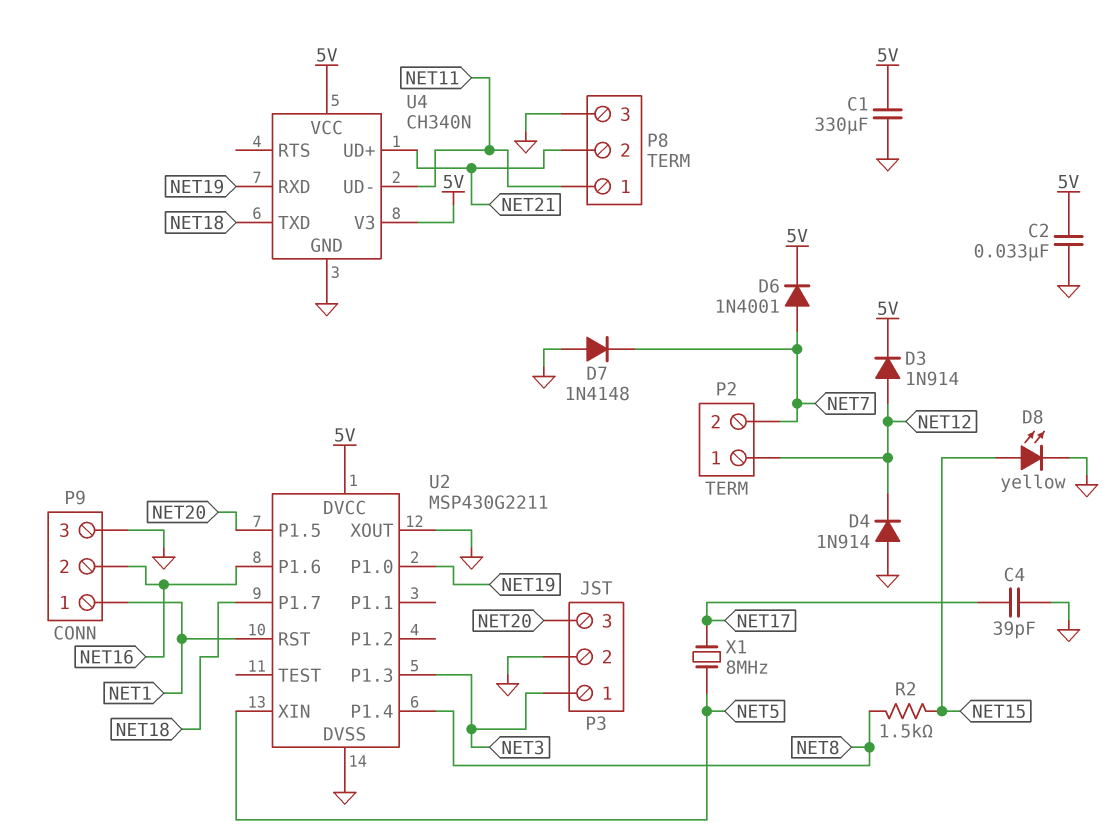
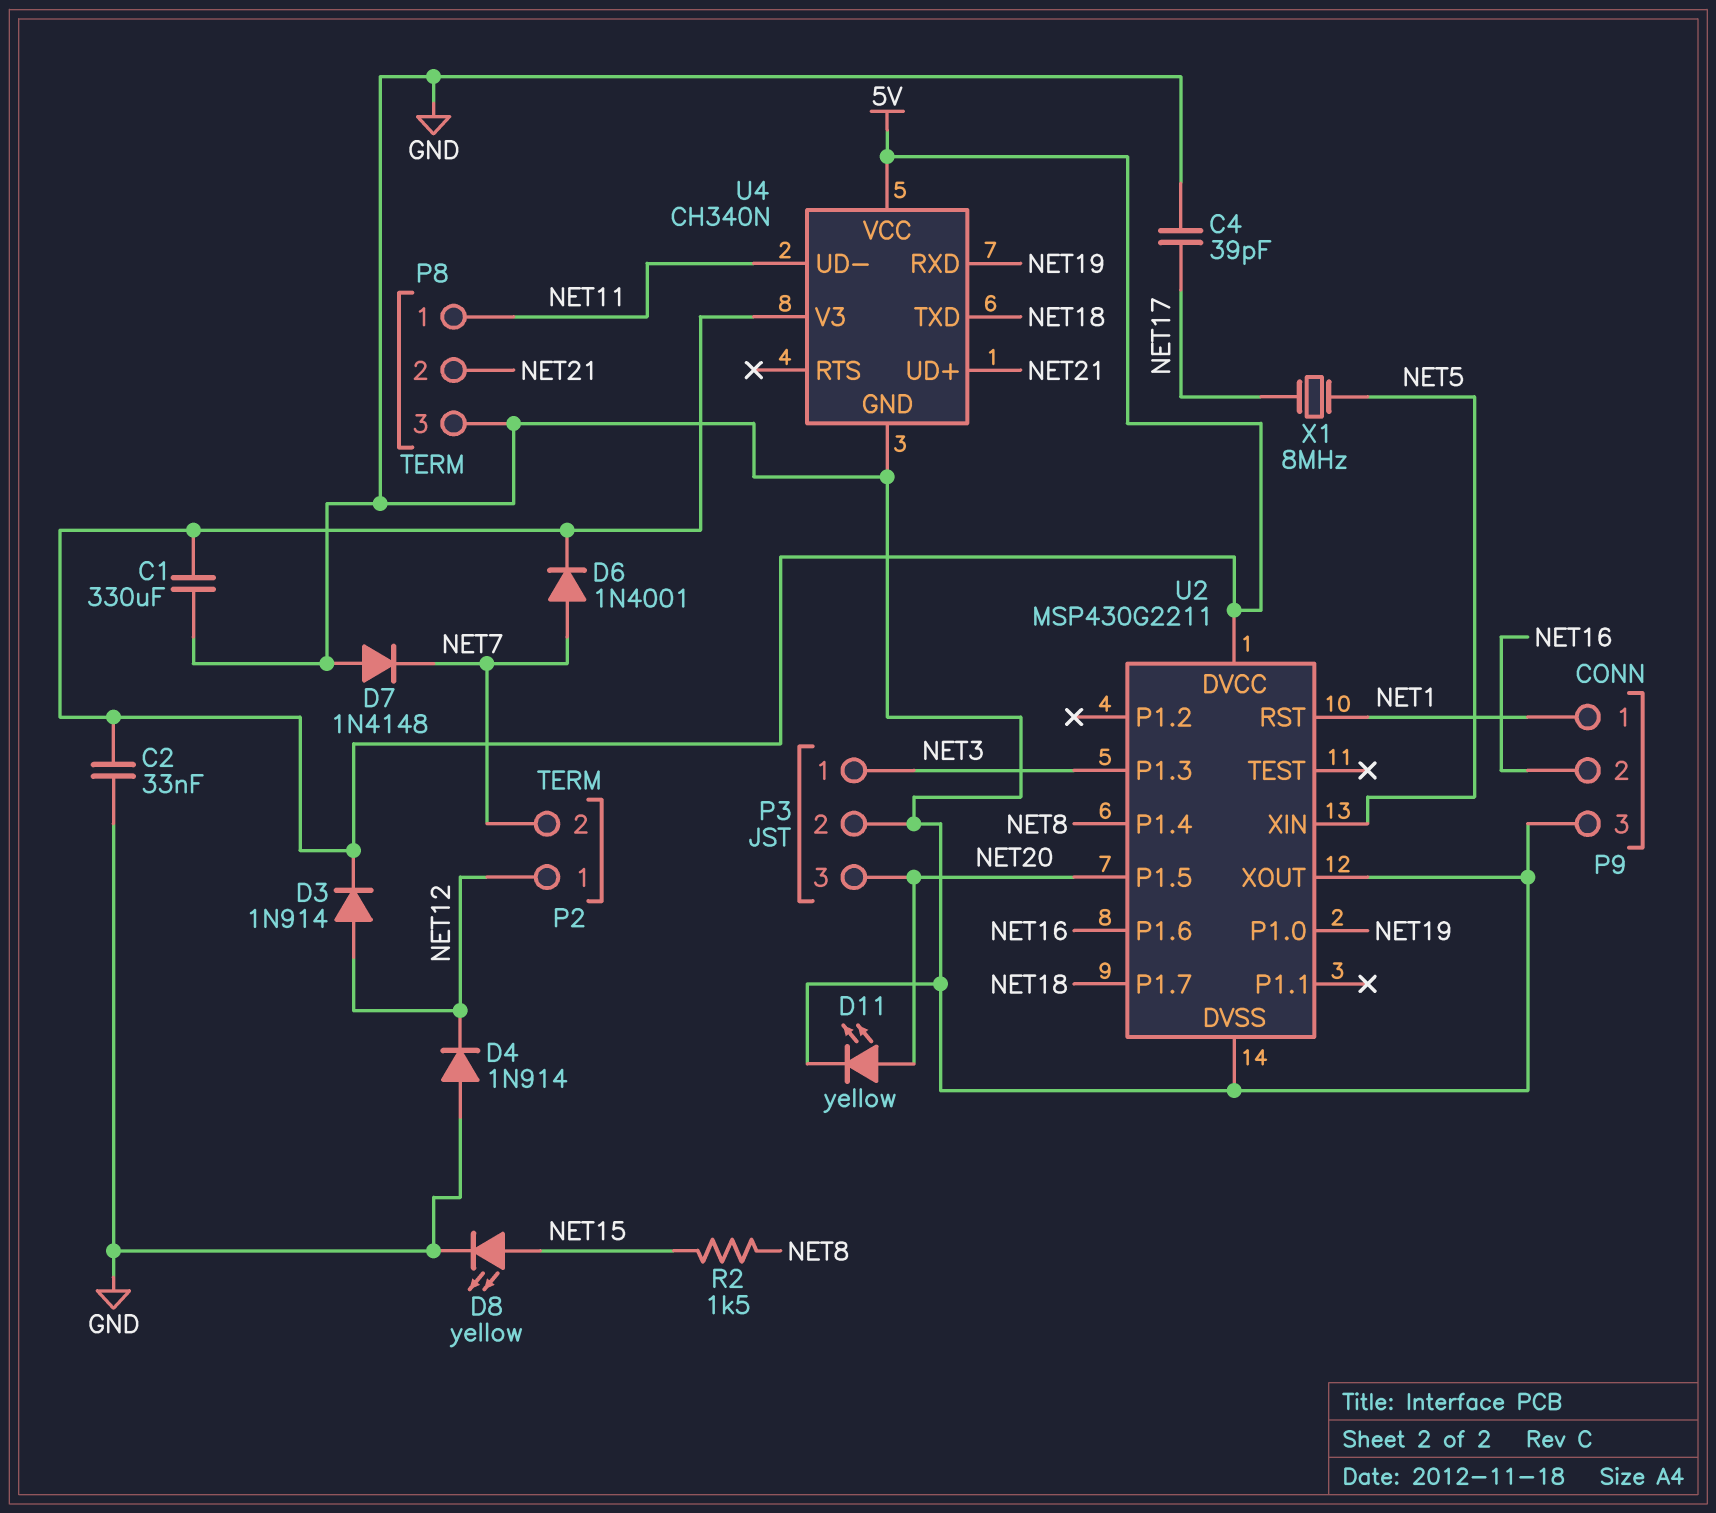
D11: none -> LED yellow (A NET20, K GND)

